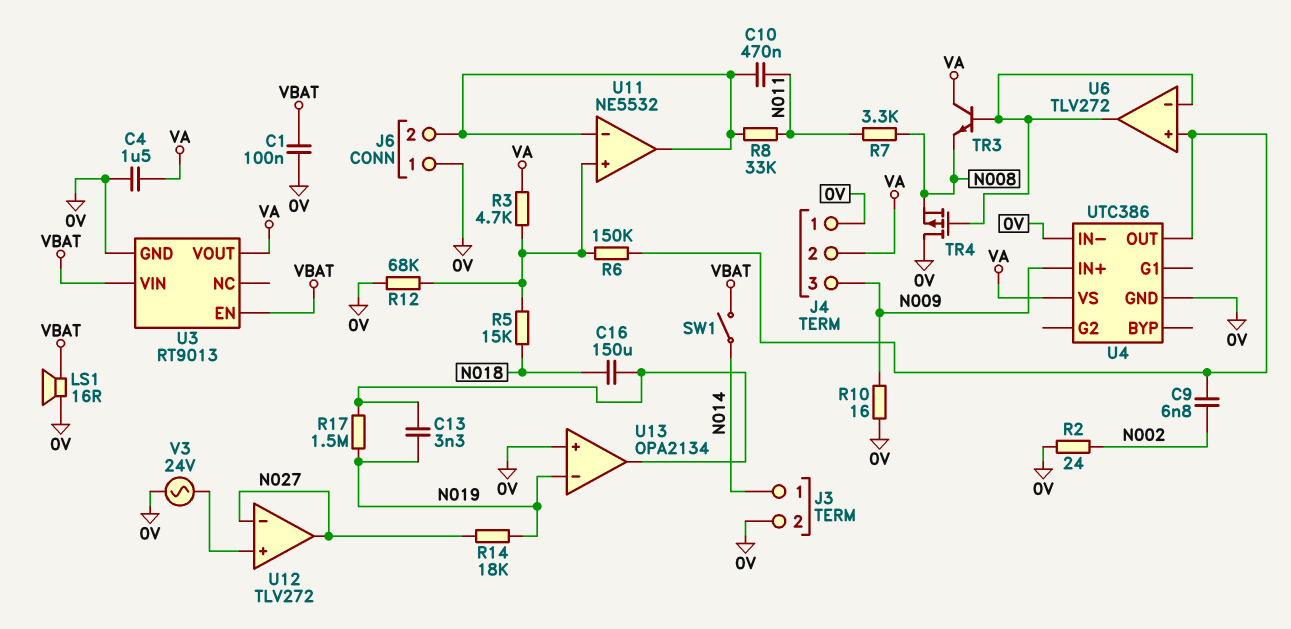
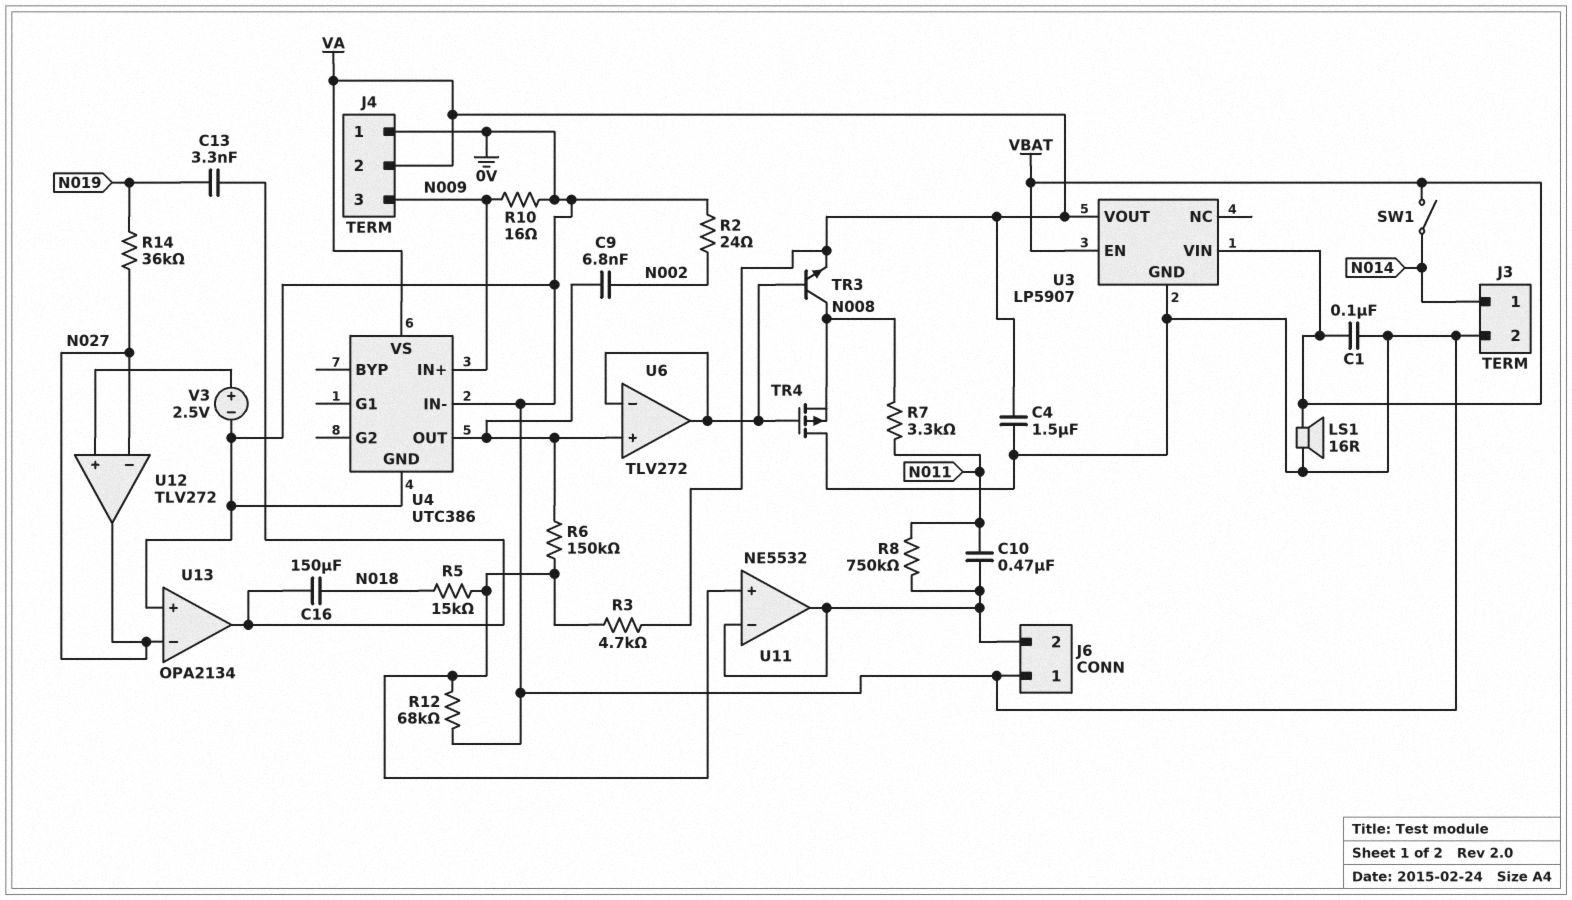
R8: 33k (J6/2, N011) -> 750k (J6/2, N011)
R14: 18k (N019, N027) -> 36k (N019, N027)
R17: 1.5M (N019, U13/out) -> none
TR3: NPN (B U6/in-, C VA, E N008) -> NPN (B U6/in-, C N008, E VA)
U3: RT9013 -> LP5907
U13 pin in-: N019 -> N027
V3: AC 24V (0V, U12/in+) -> 2.5V (plus U12/in+, minus 0V)

